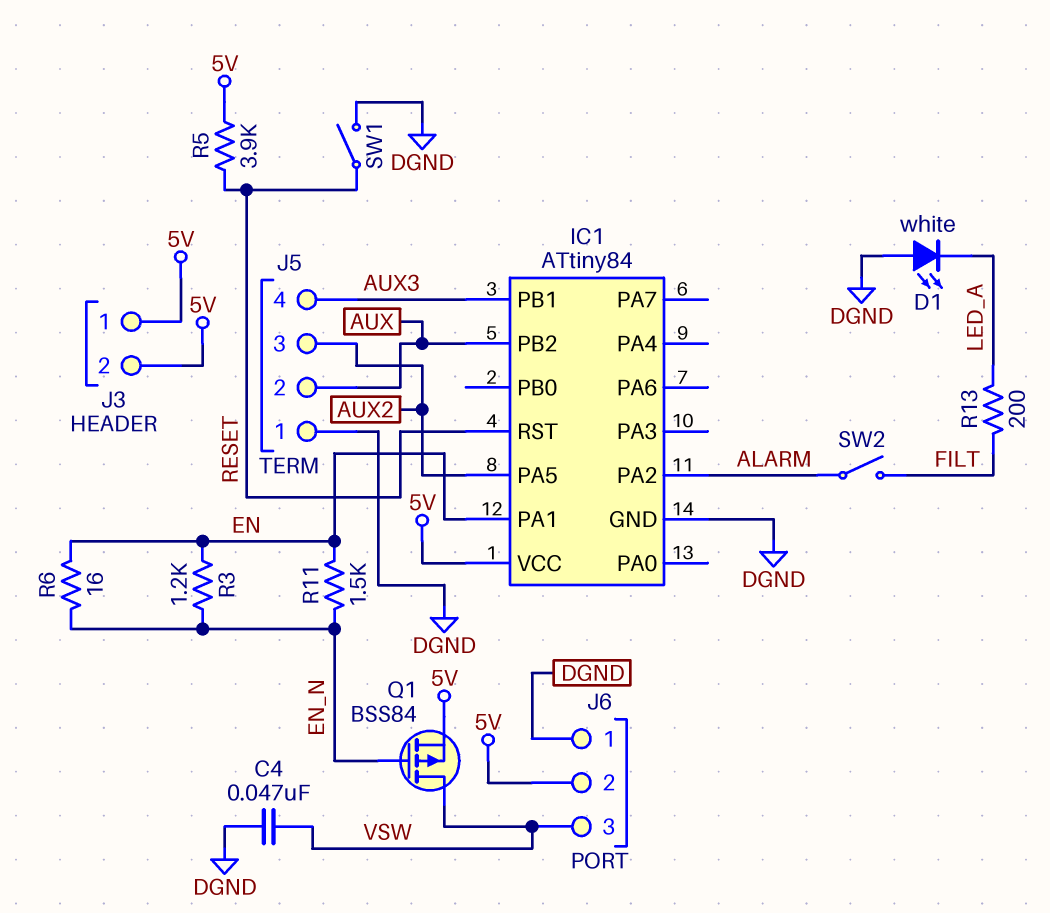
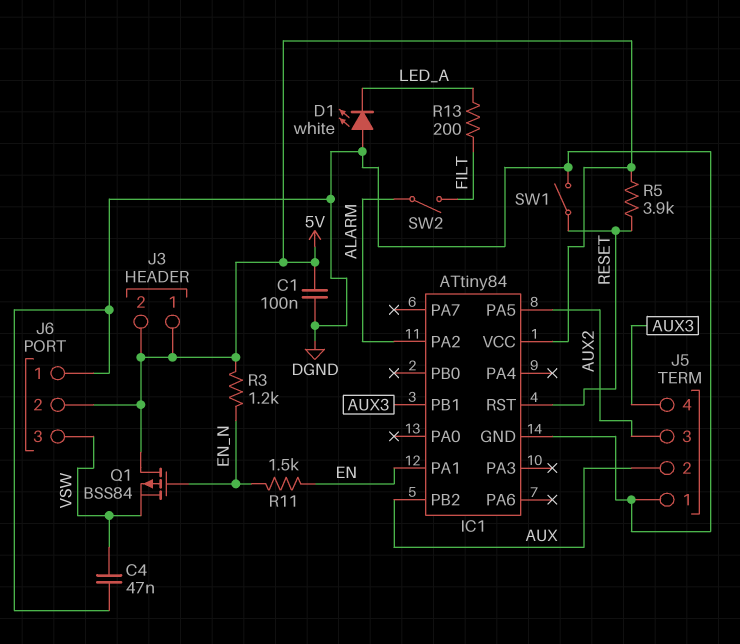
C1: none -> 100nF (5V, DGND)
Q1: PMOS BSS84 (G EN_N, D VSW, S 5V) -> PMOS BSS84 (G EN_N, D 5V, S VSW)
R3: 1.2k (EN, EN_N) -> 1.2k (5V, EN_N)
R6: 16 (EN, EN_N) -> none

